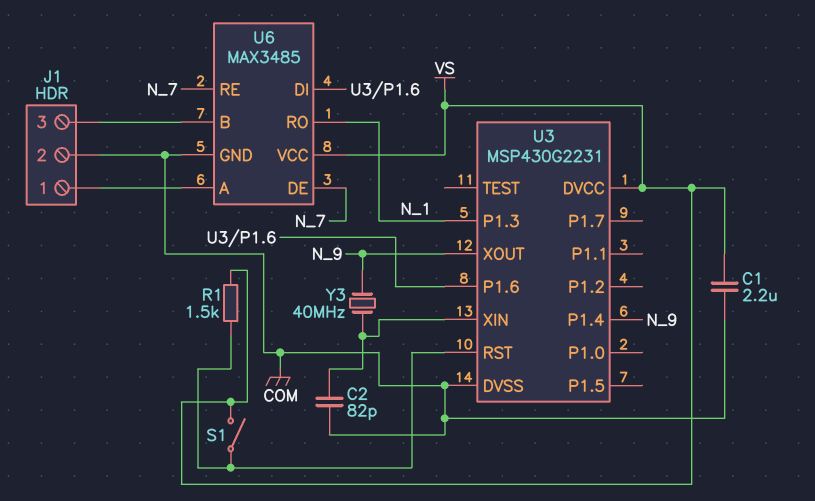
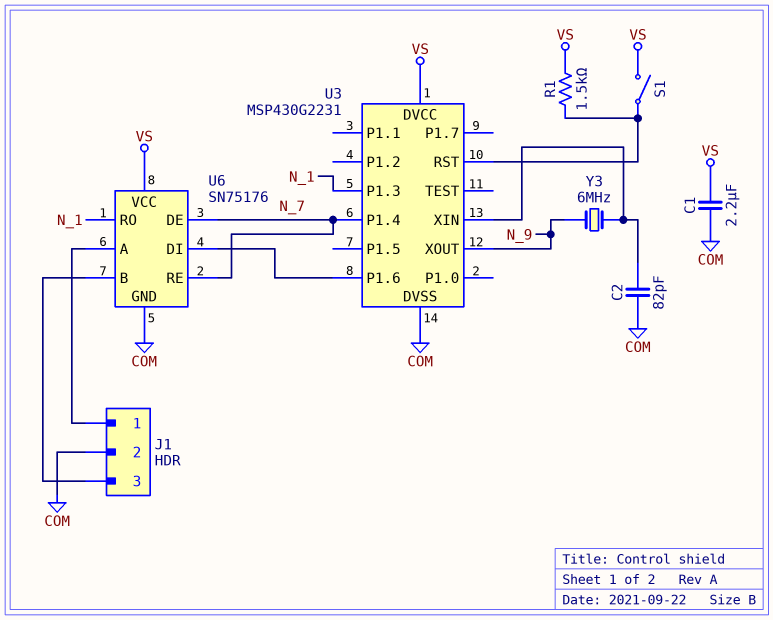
U3 pin P1.4: N_9 -> N_7
U6: MAX3485 -> SN75176
Y3: 40MHz (N_9, U3/XIN) -> 6MHz (N_9, U3/XIN)

